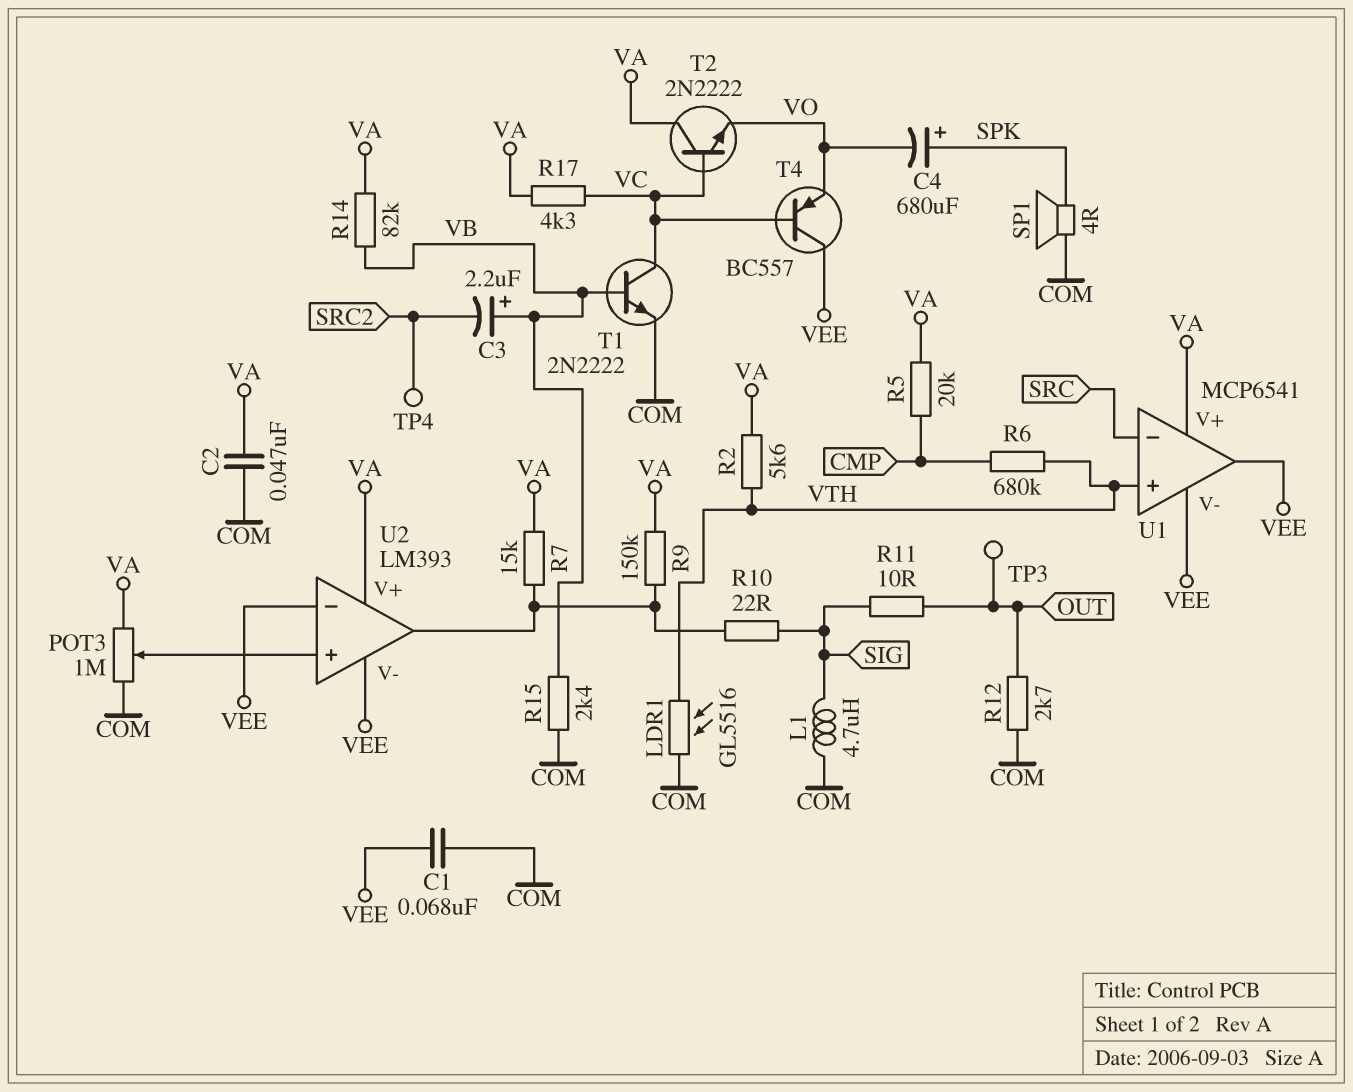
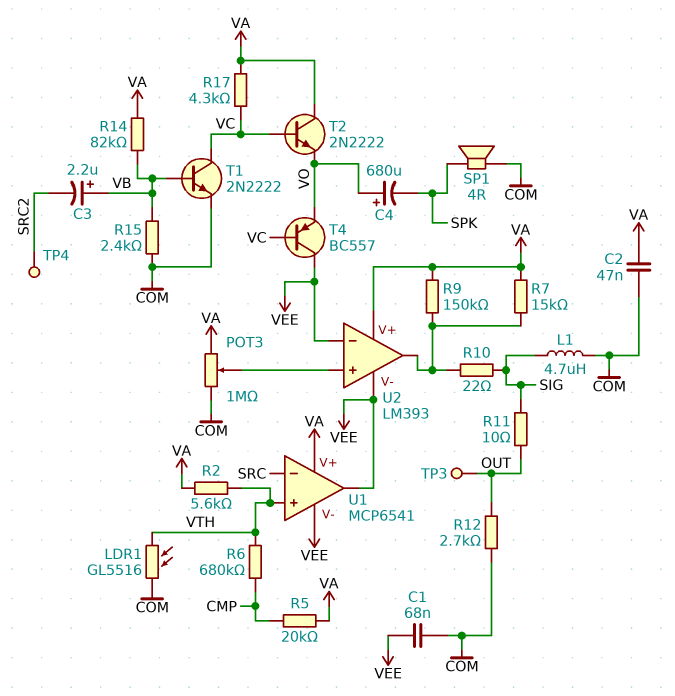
C4: 680uF (plus SPK, minus VO) -> 680uF (plus VO, minus SPK)

